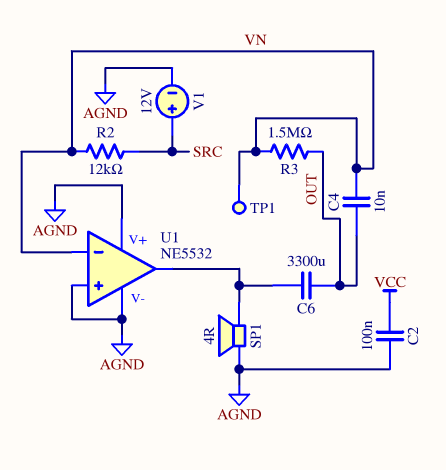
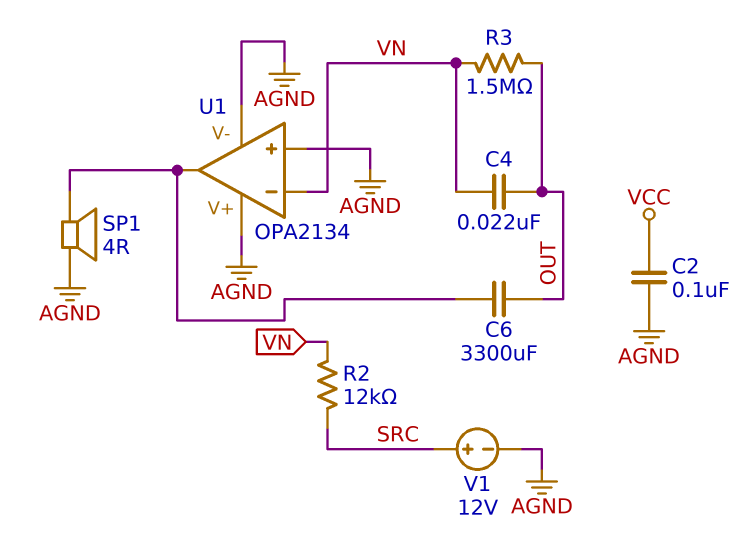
C4: 10nF (OUT, VN) -> 22nF (OUT, VN)
TP1: test point (VN) -> none
U1: NE5532 -> OPA2134

